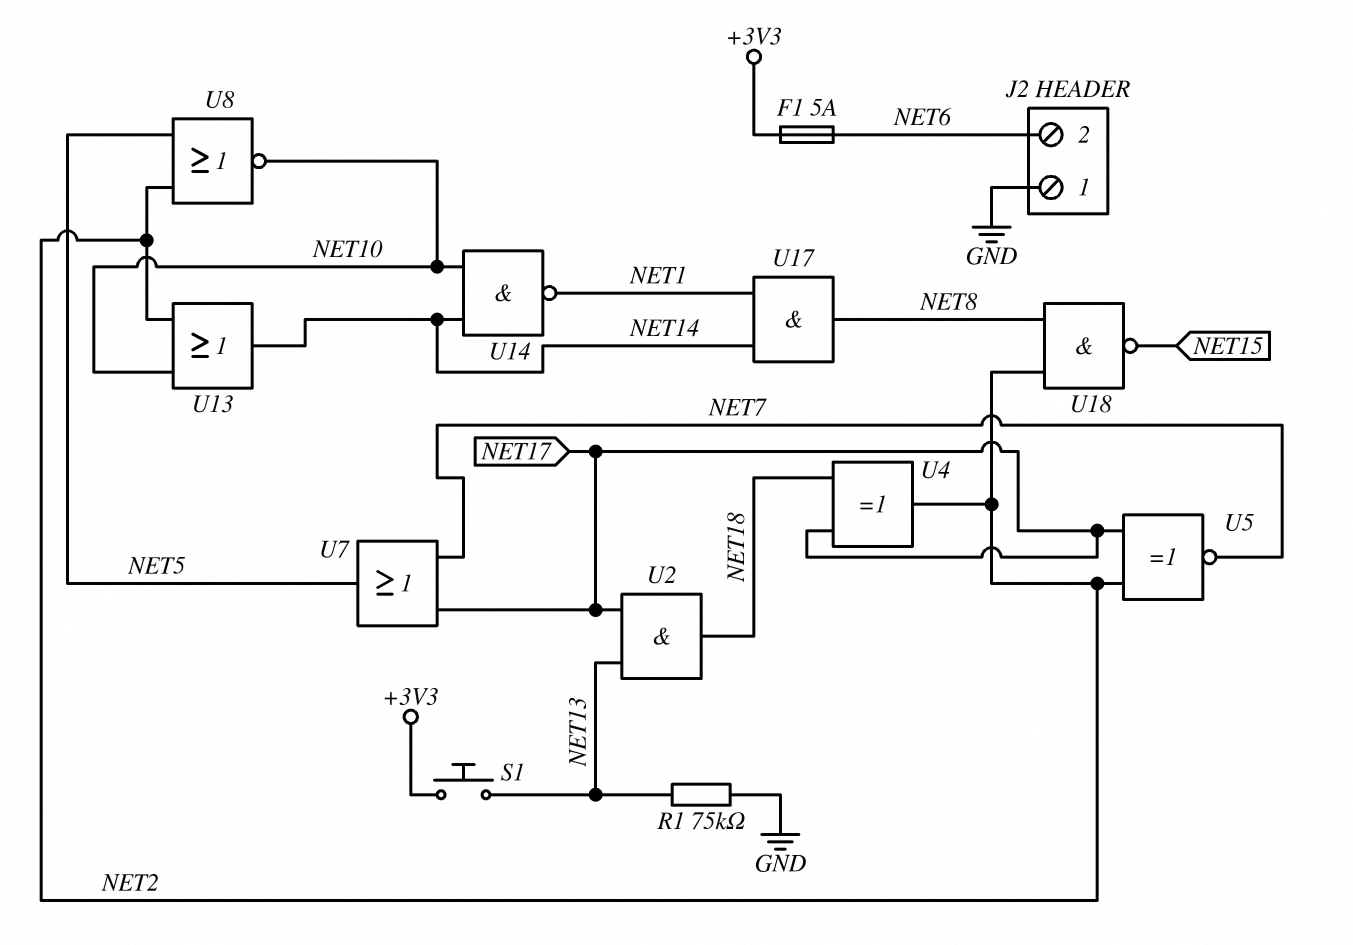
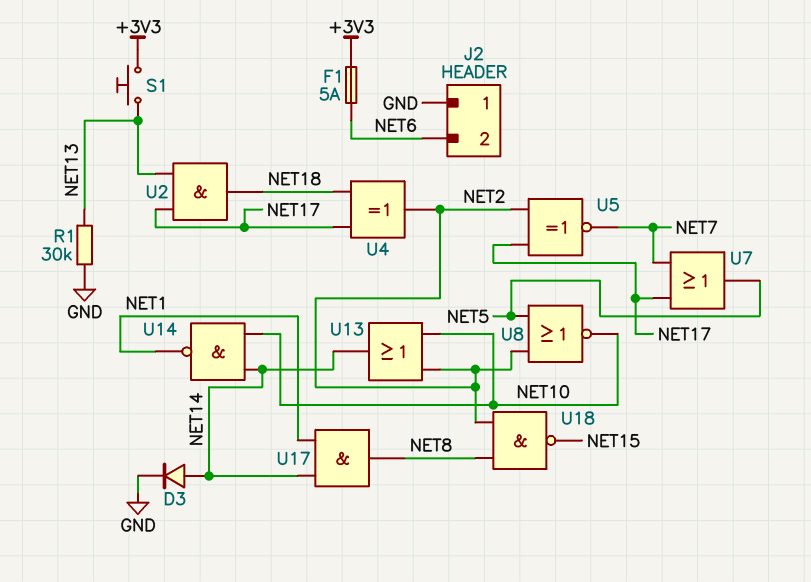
D3: none -> diode (A NET14, K GND)
R1: 75k (GND, NET13) -> 30k (GND, NET13)

